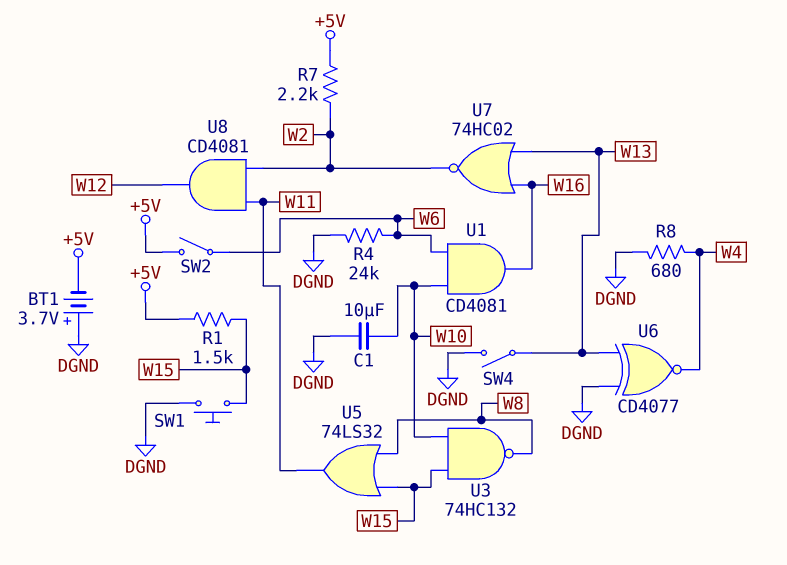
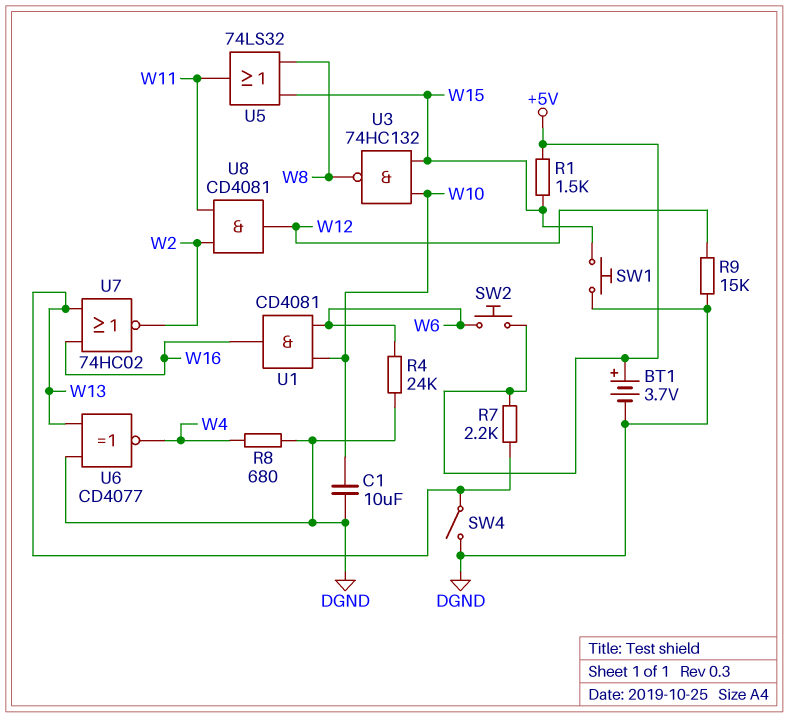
BT1: 3.7V (plus DGND, minus +5V) -> 3.7V (plus +5V, minus DGND)
R7: 2.2k (+5V, W2) -> 2.2k (+5V, W13)
R9: none -> 15k (DGND, W12)
SW2: switch (+5V, W6) -> button (+5V, W6)

